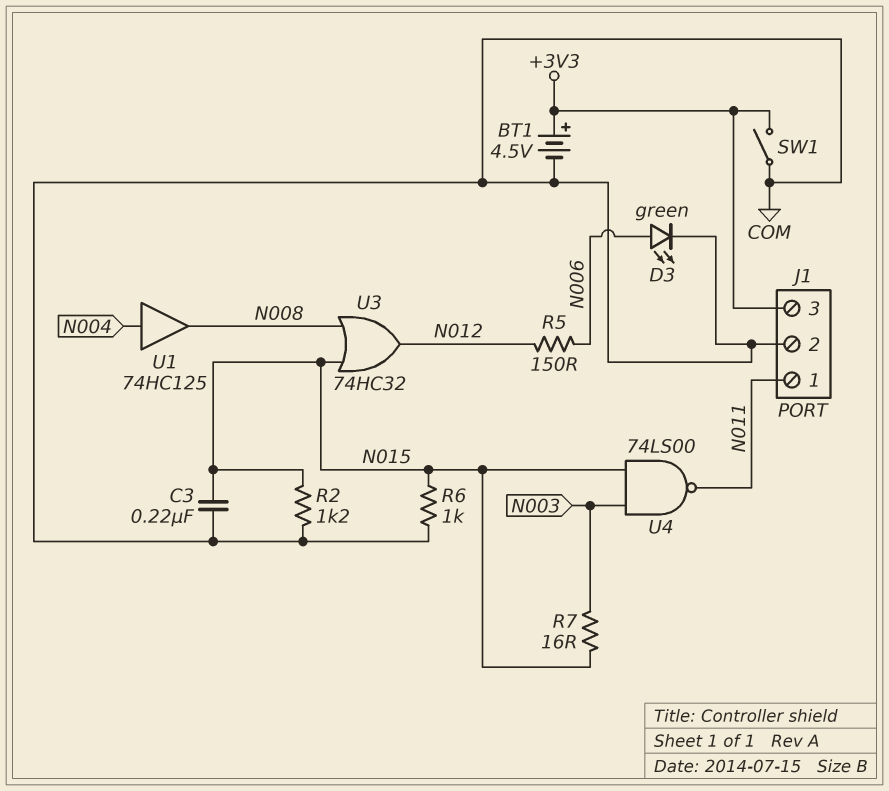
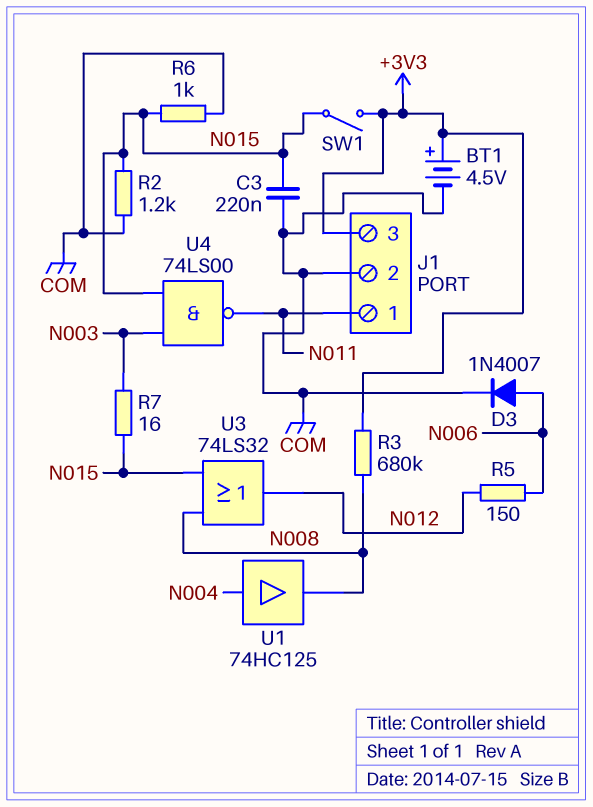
D3: LED green (A N006, K COM) -> diode 1N4007 (A N006, K COM)
R3: none -> 680k (+3V3, N008)
SW1: switch (+3V3, COM) -> switch (+3V3, N015)
U3: OR 74HC32 (in N008, in N015, out N012) -> OR 74LS32 (in N008, in N015, out N012)

